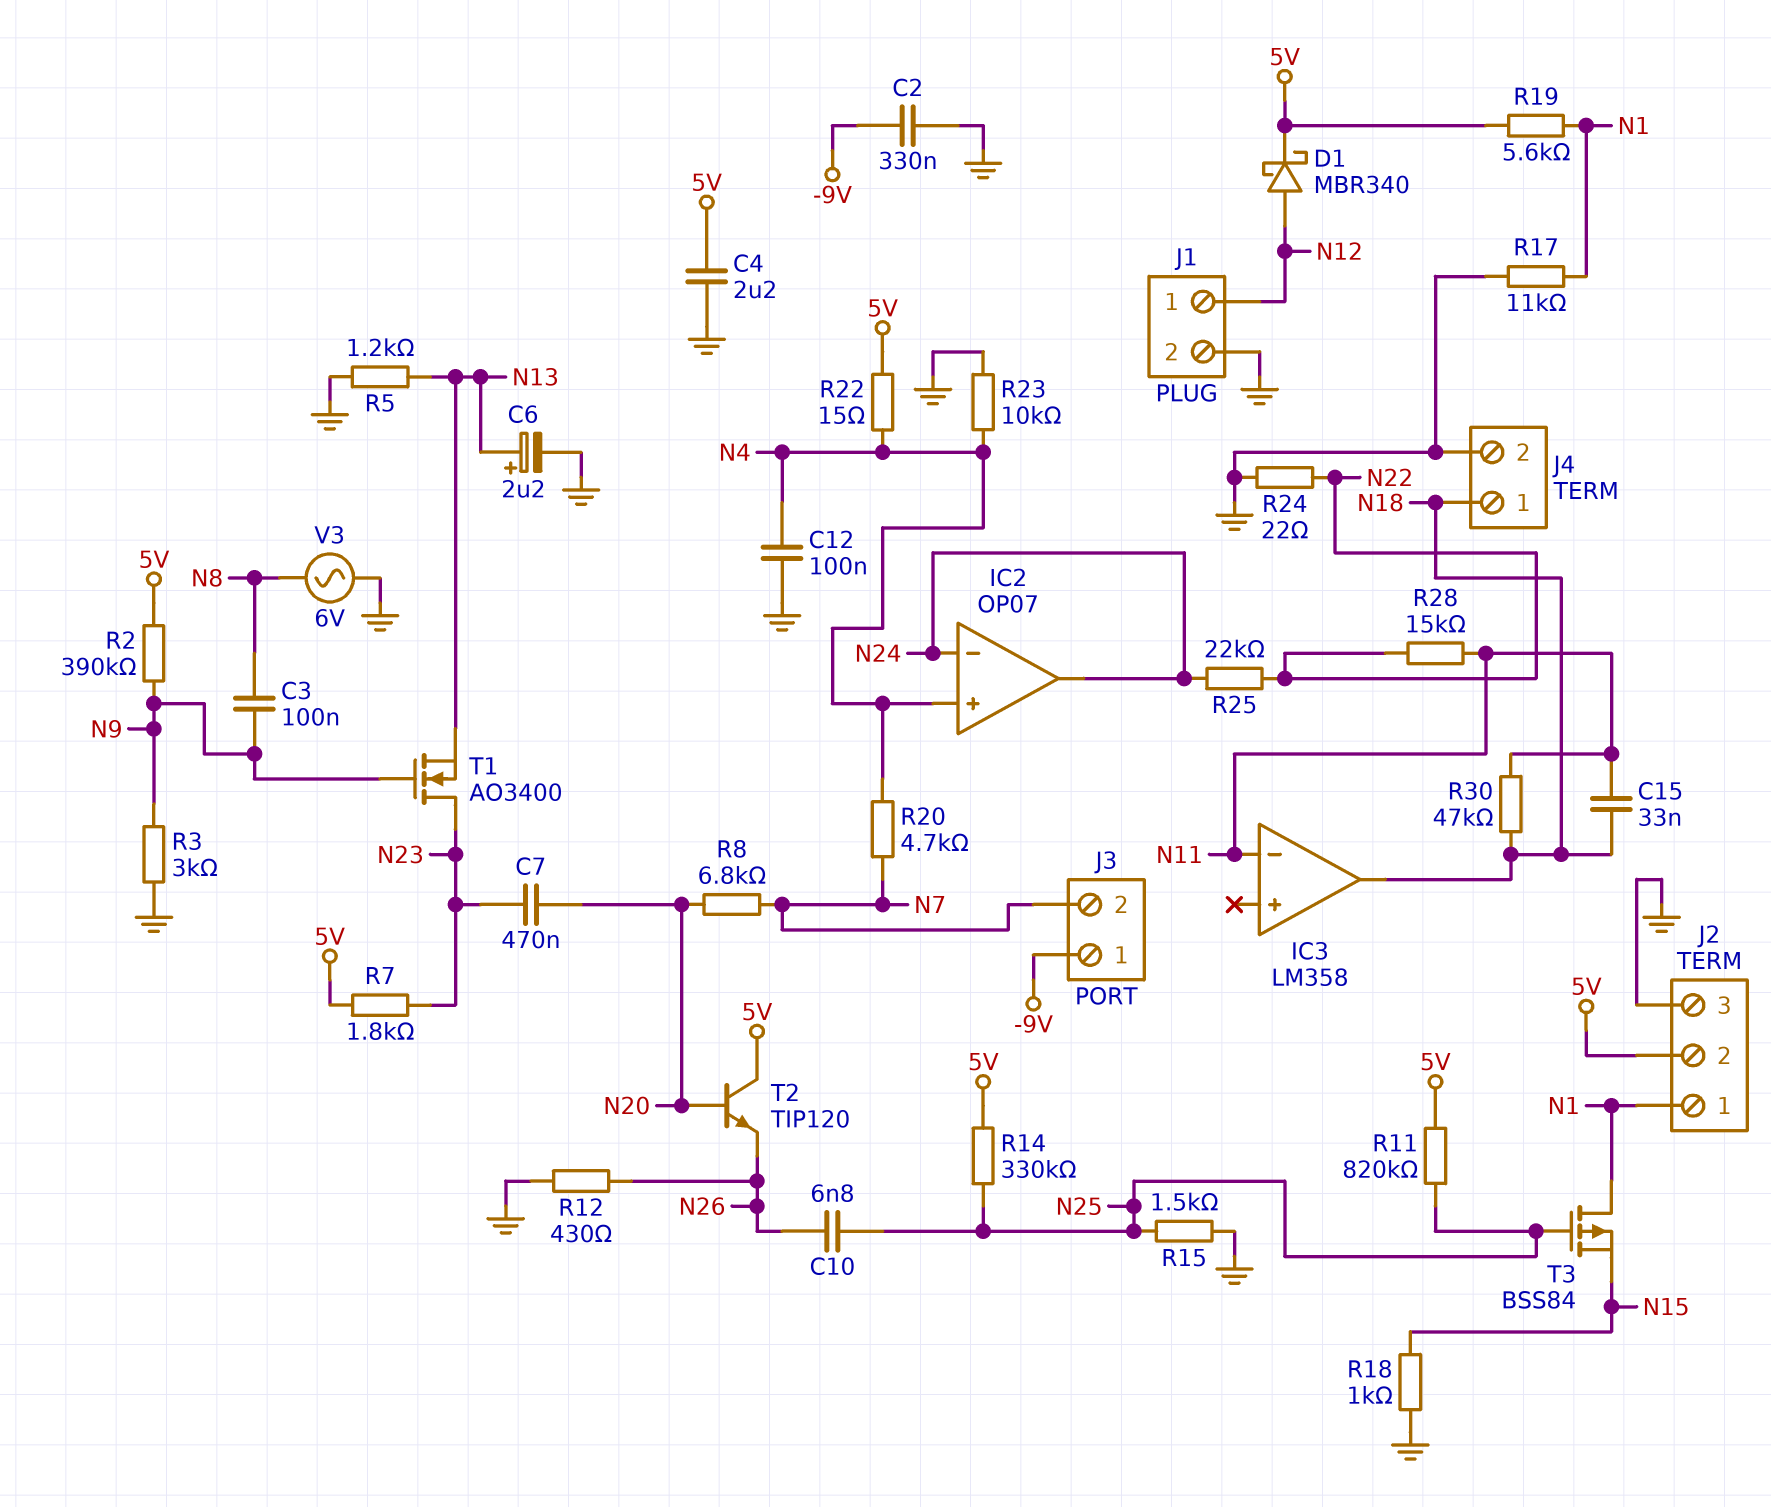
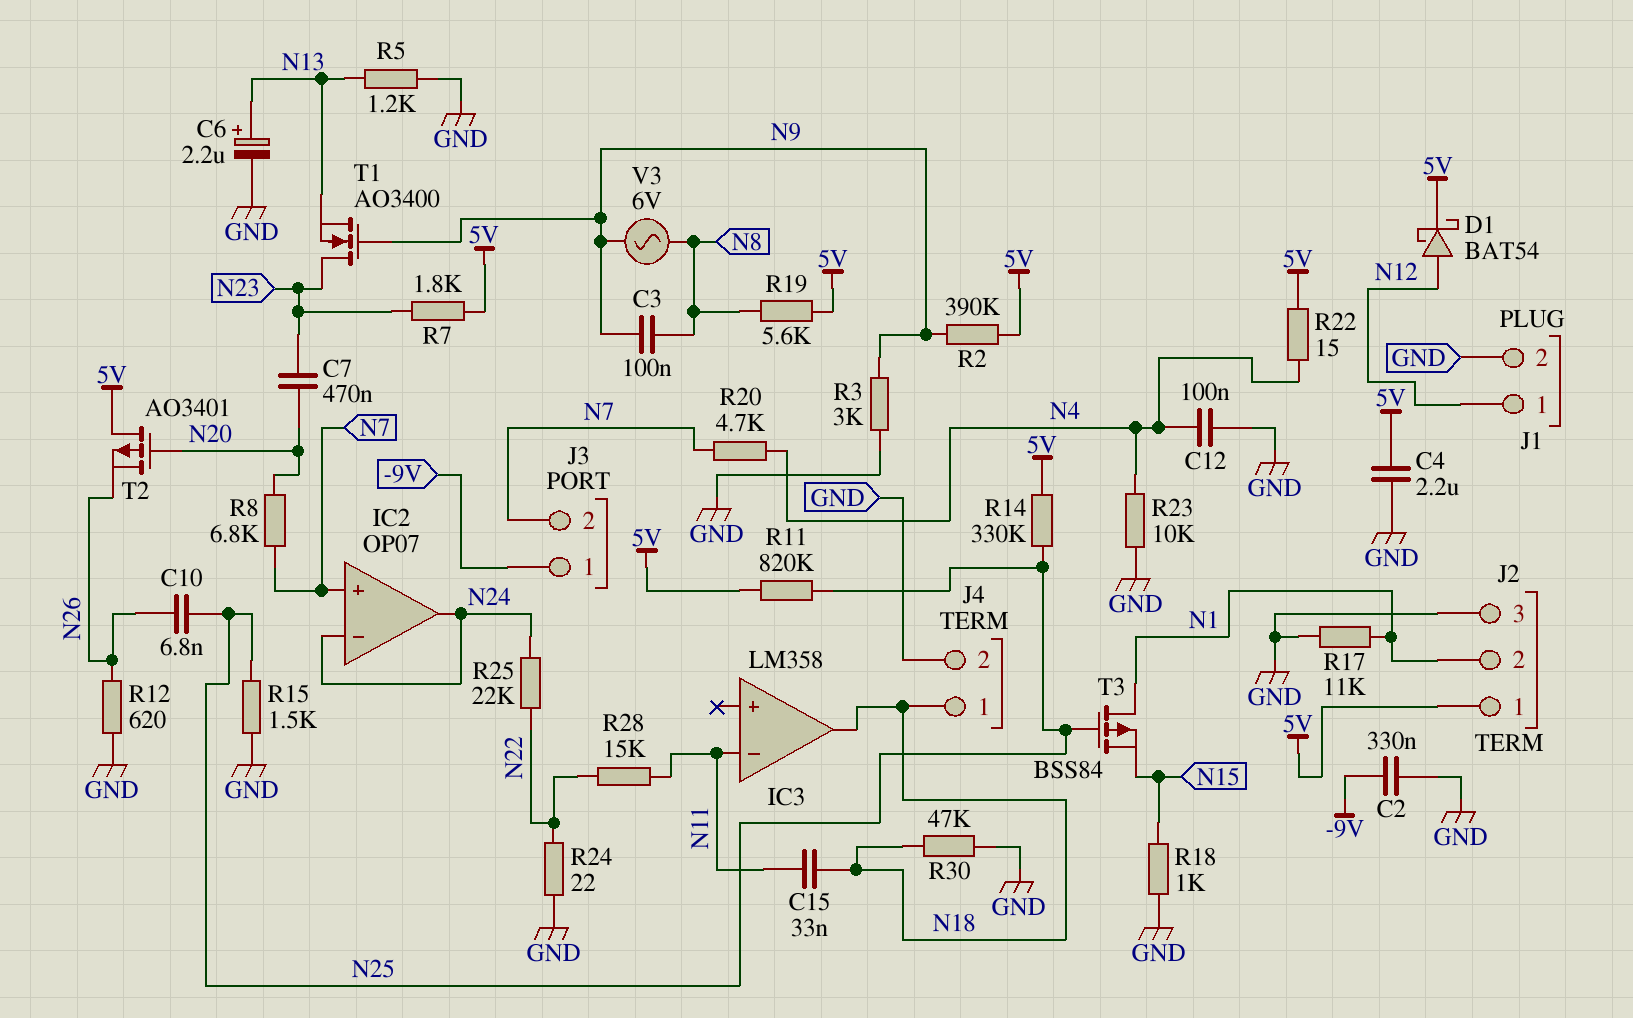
D1: schottky MBR340 (A N12, K 5V) -> schottky BAT54 (A N12, K 5V)
IC2 pin in+: N4 -> N7
J2 pin 1: N1 -> 5V
J2 pin 2: 5V -> N1
R12: 430 (GND, N26) -> 620 (GND, N26)
R19: 5.6k (5V, N1) -> 5.6k (5V, N8)
R30: 47k (N11, N18) -> 47k (GND, N18)
T2: NPN TIP120 (B N20, C 5V, E N26) -> PMOS AO3401 (G N20, D 5V, S N26)
V3: AC 6V (GND, N8) -> AC 6V (N8, N9)

